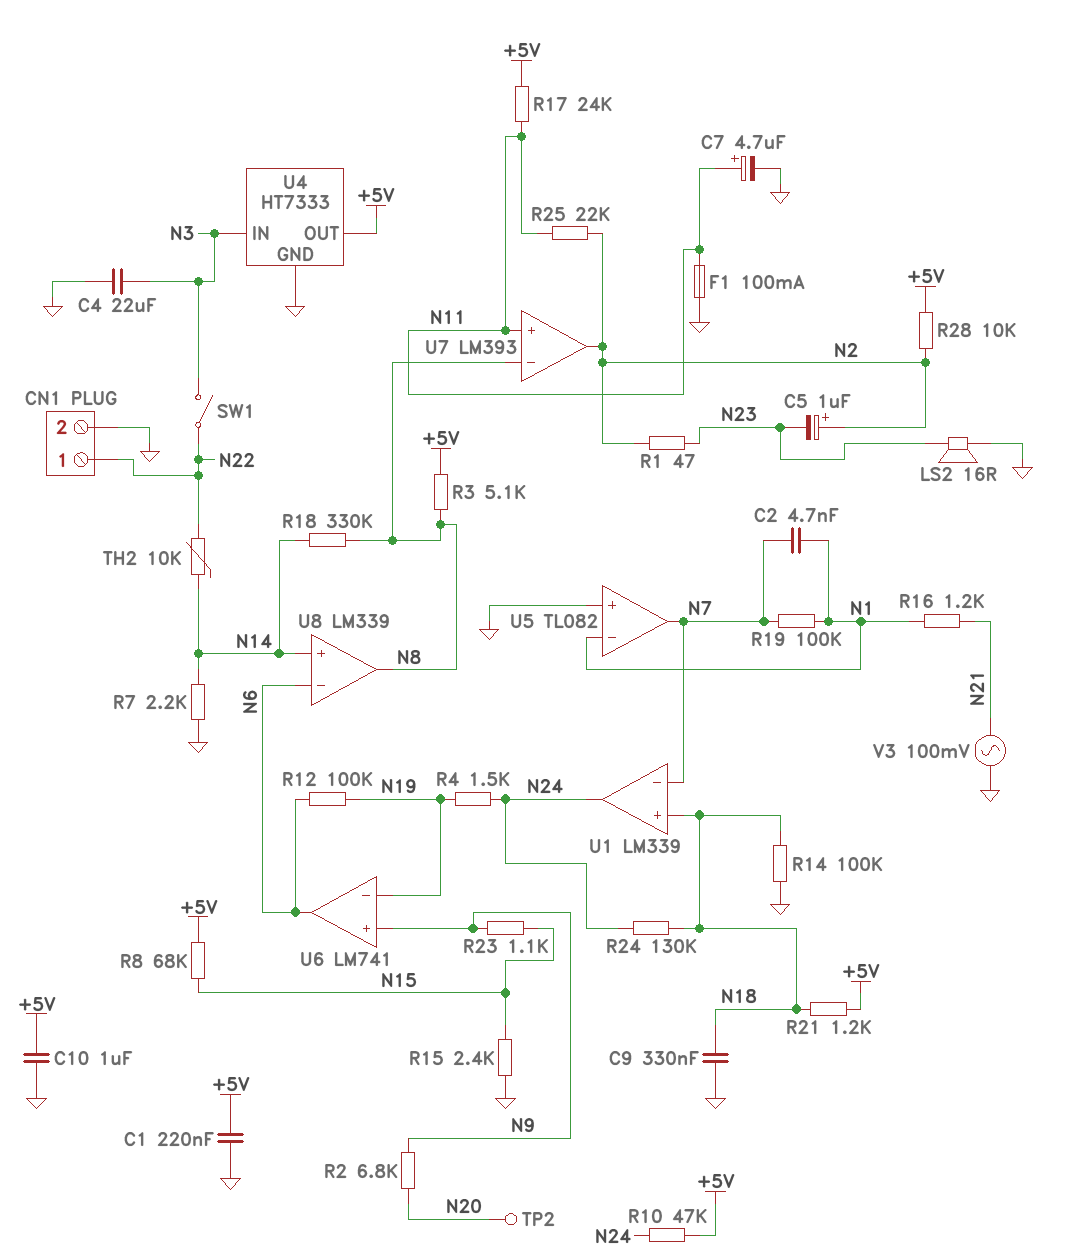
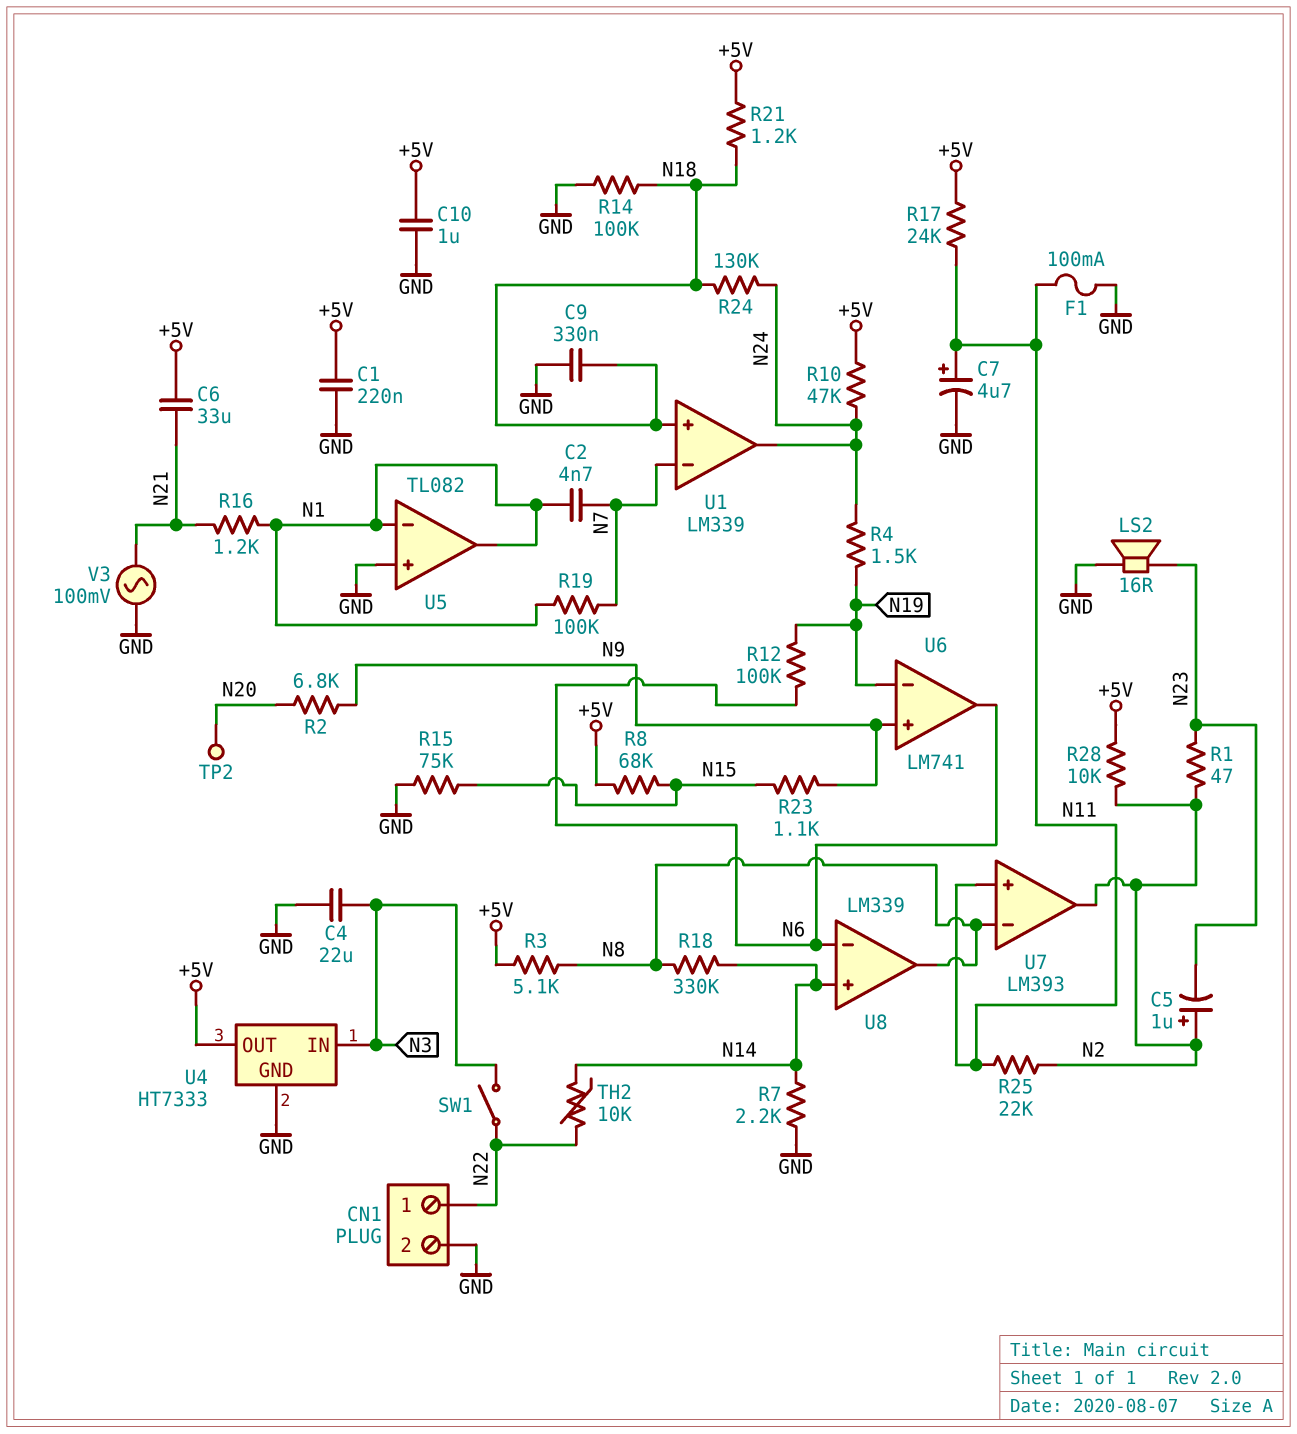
C6: none -> 33uF (+5V, N21)
R15: 2.4k (GND, N15) -> 75k (GND, N15)
U5 pin out: N7 -> N1

